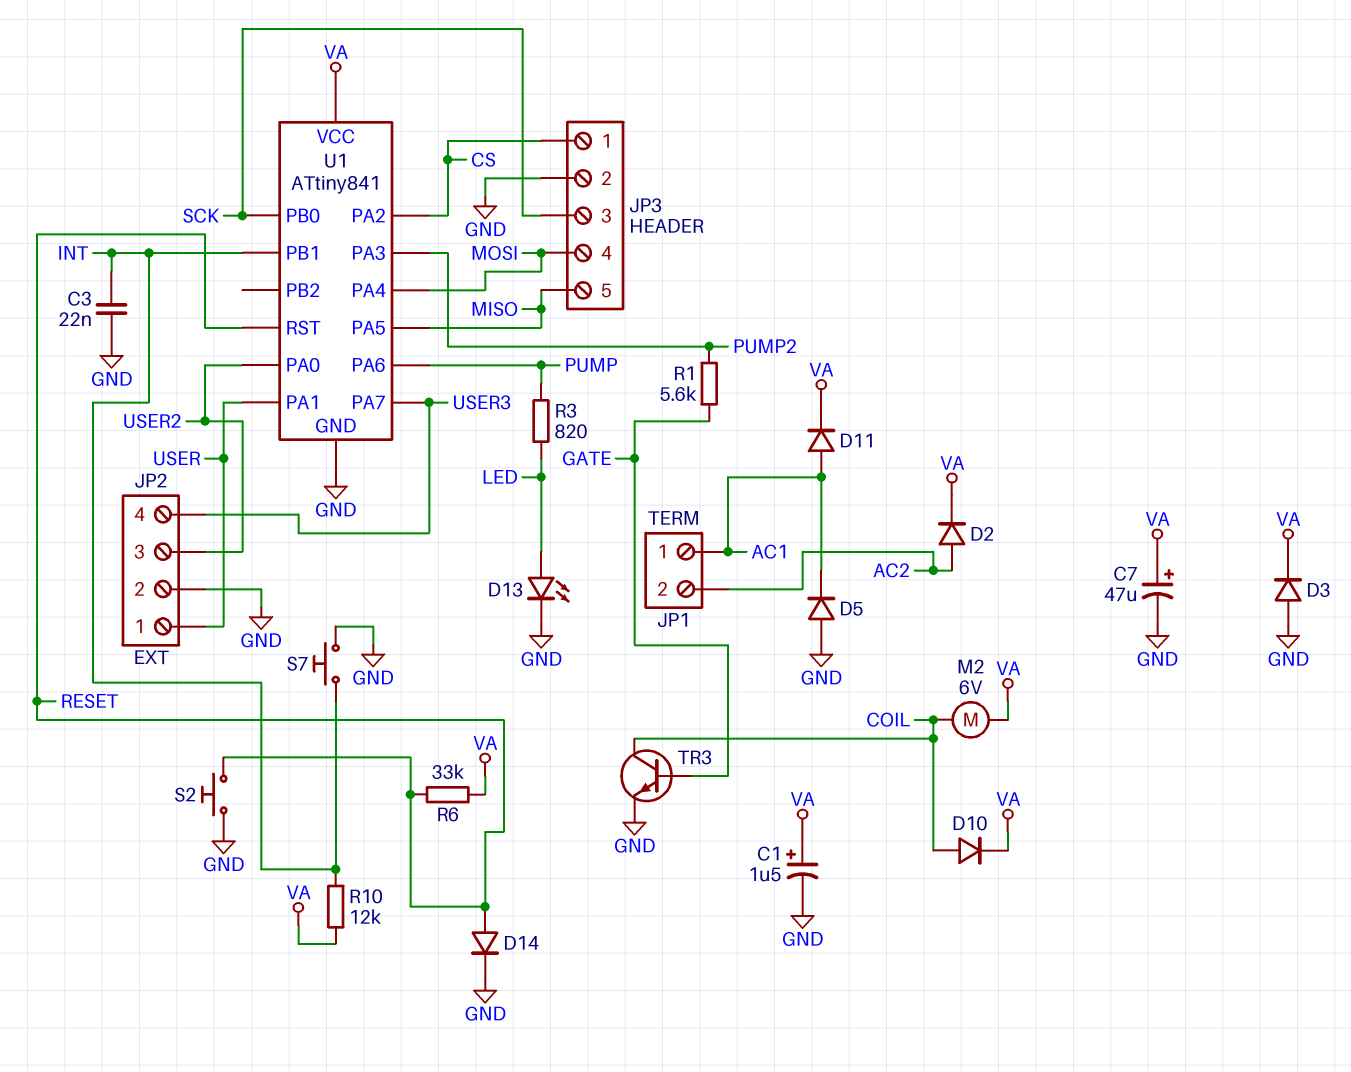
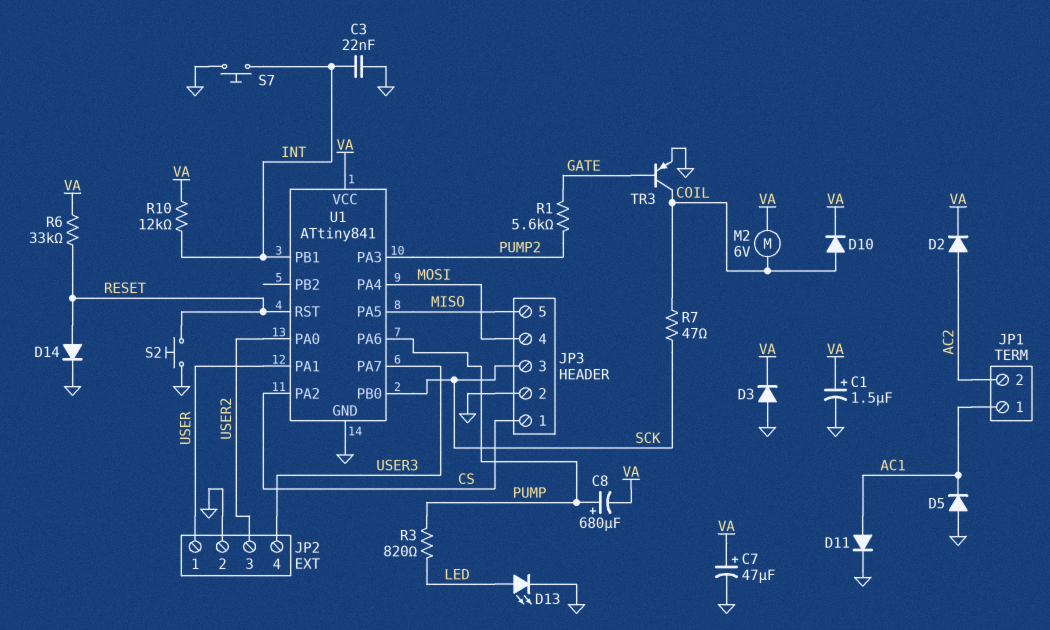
C8: none -> 680uF (plus PUMP, minus VA)
D11: diode (A AC1, K VA) -> diode (A AC1, K GND)
R7: none -> 47 (COIL, SCK)
TR3: NPN (B GATE, C COIL, E GND) -> PNP (B GATE, C COIL, E GND)

